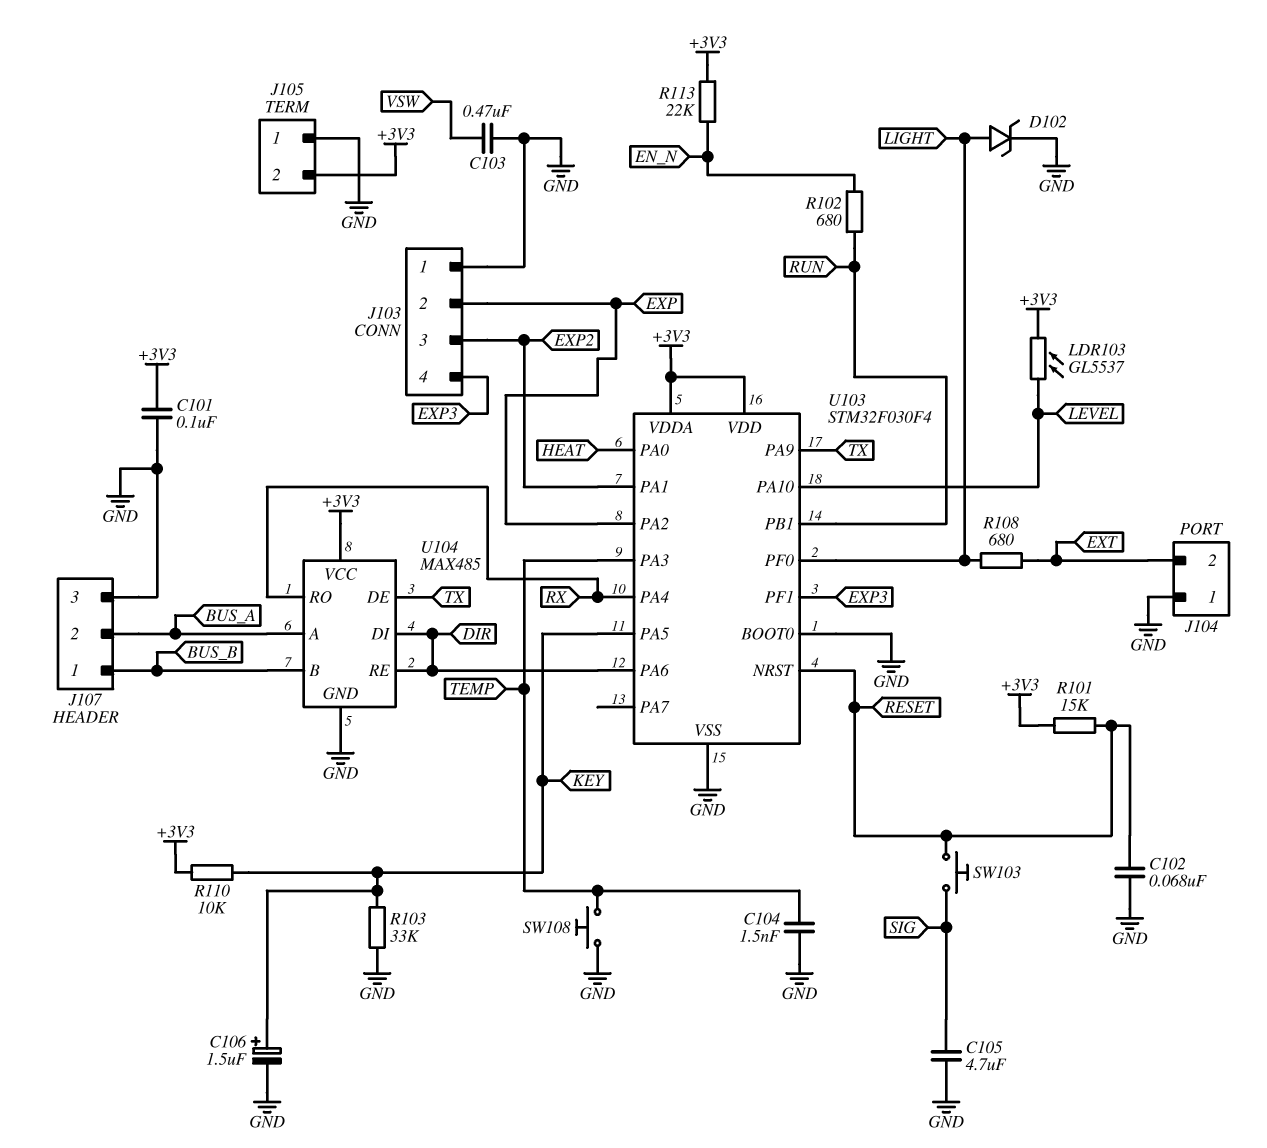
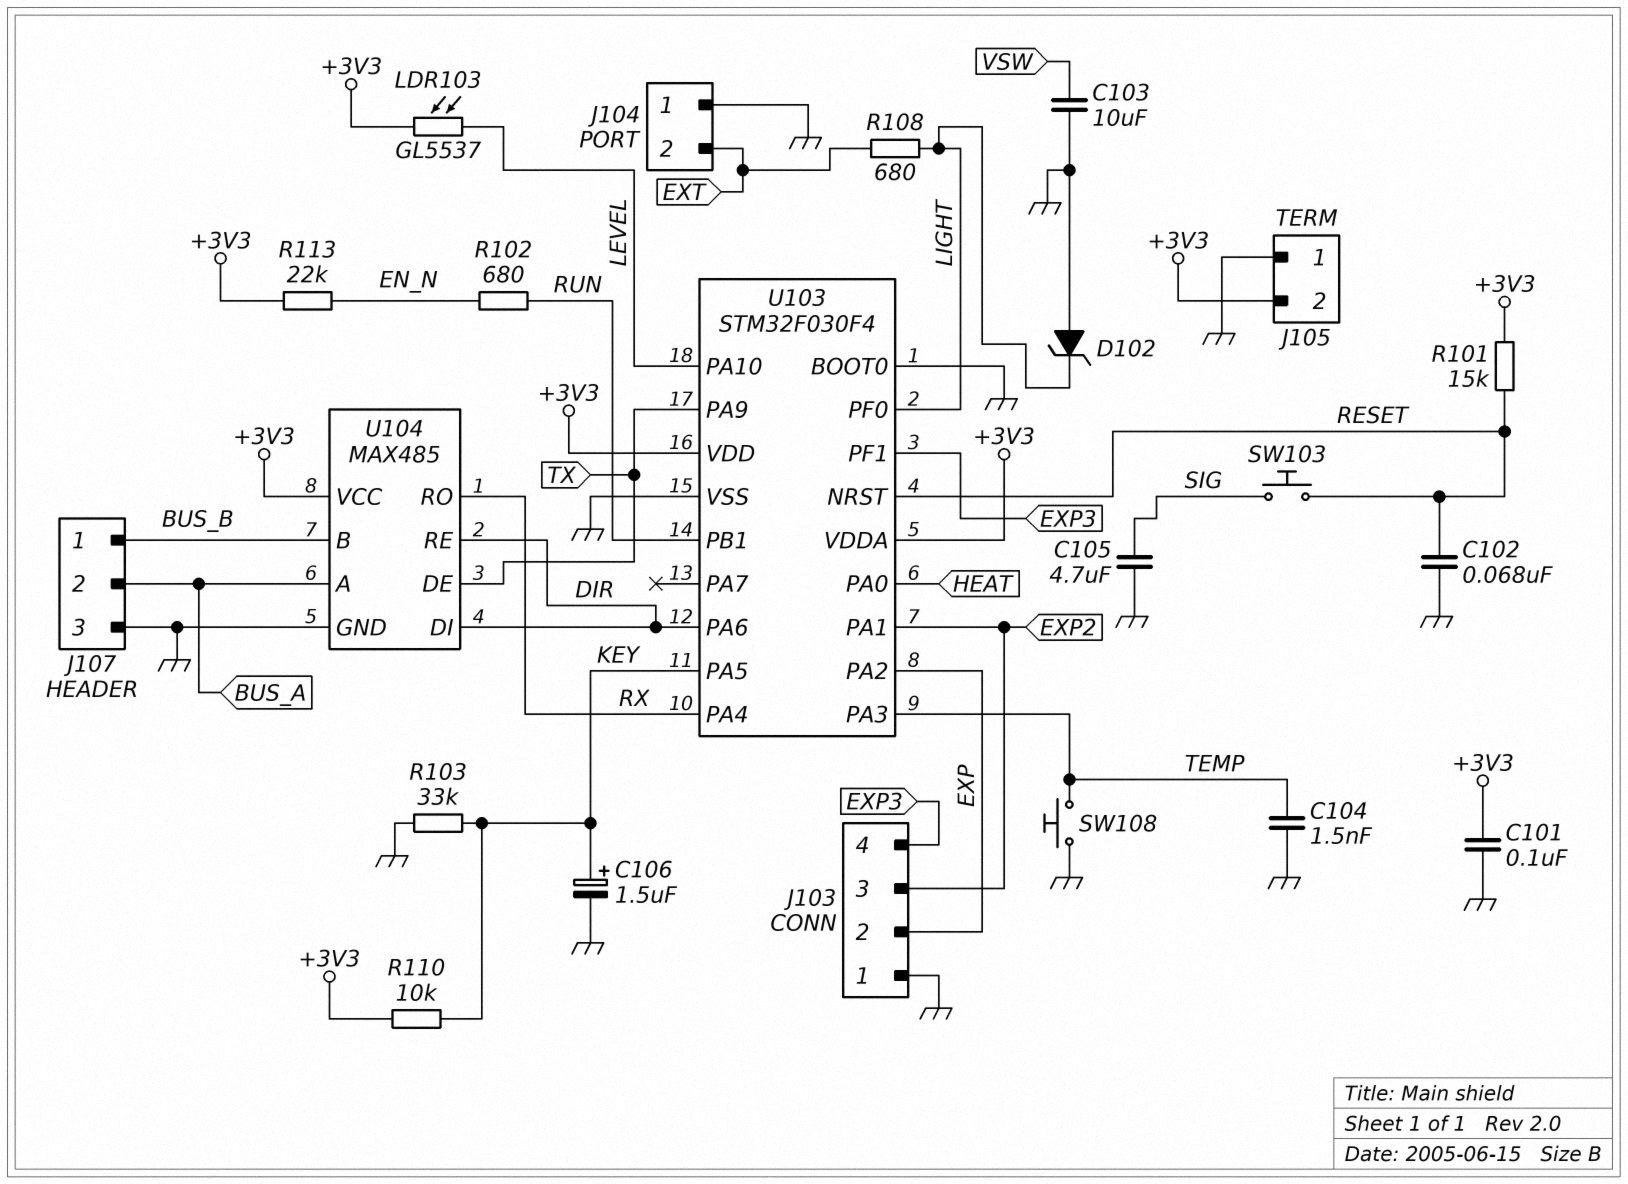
C103: 470nF (GND, VSW) -> 10uF (GND, VSW)
D102: zener (A LIGHT, K GND) -> zener (A GND, K LIGHT)

